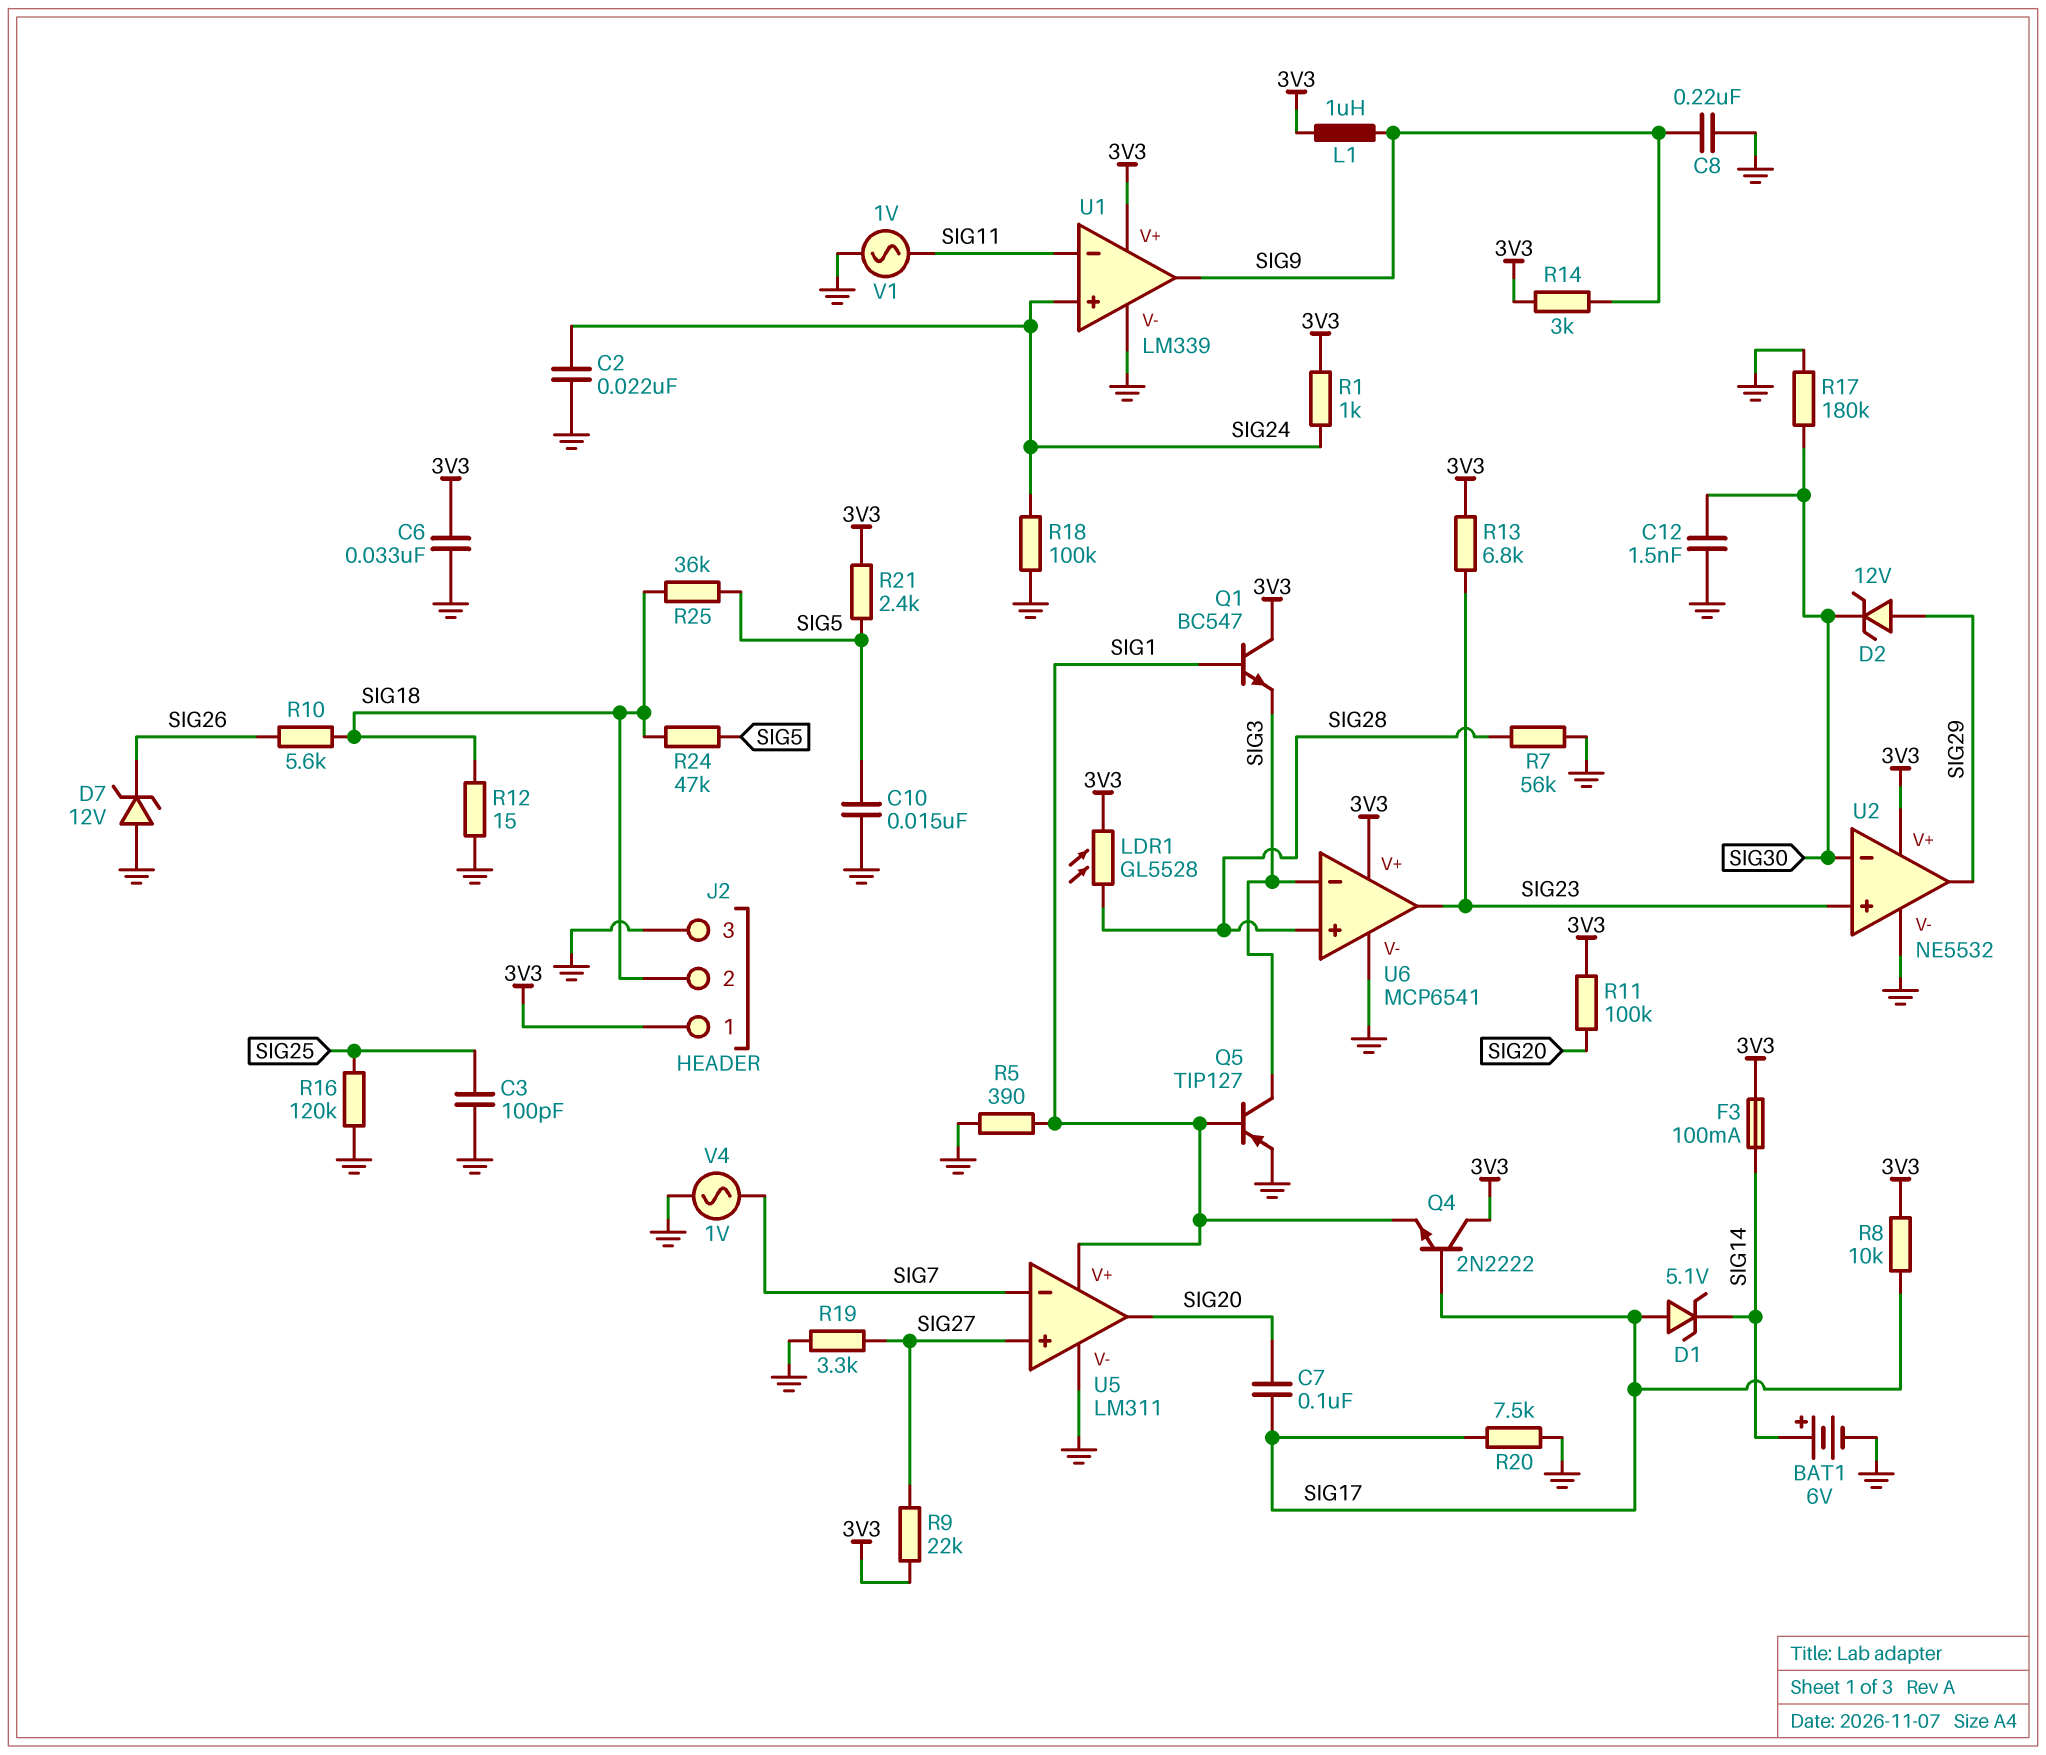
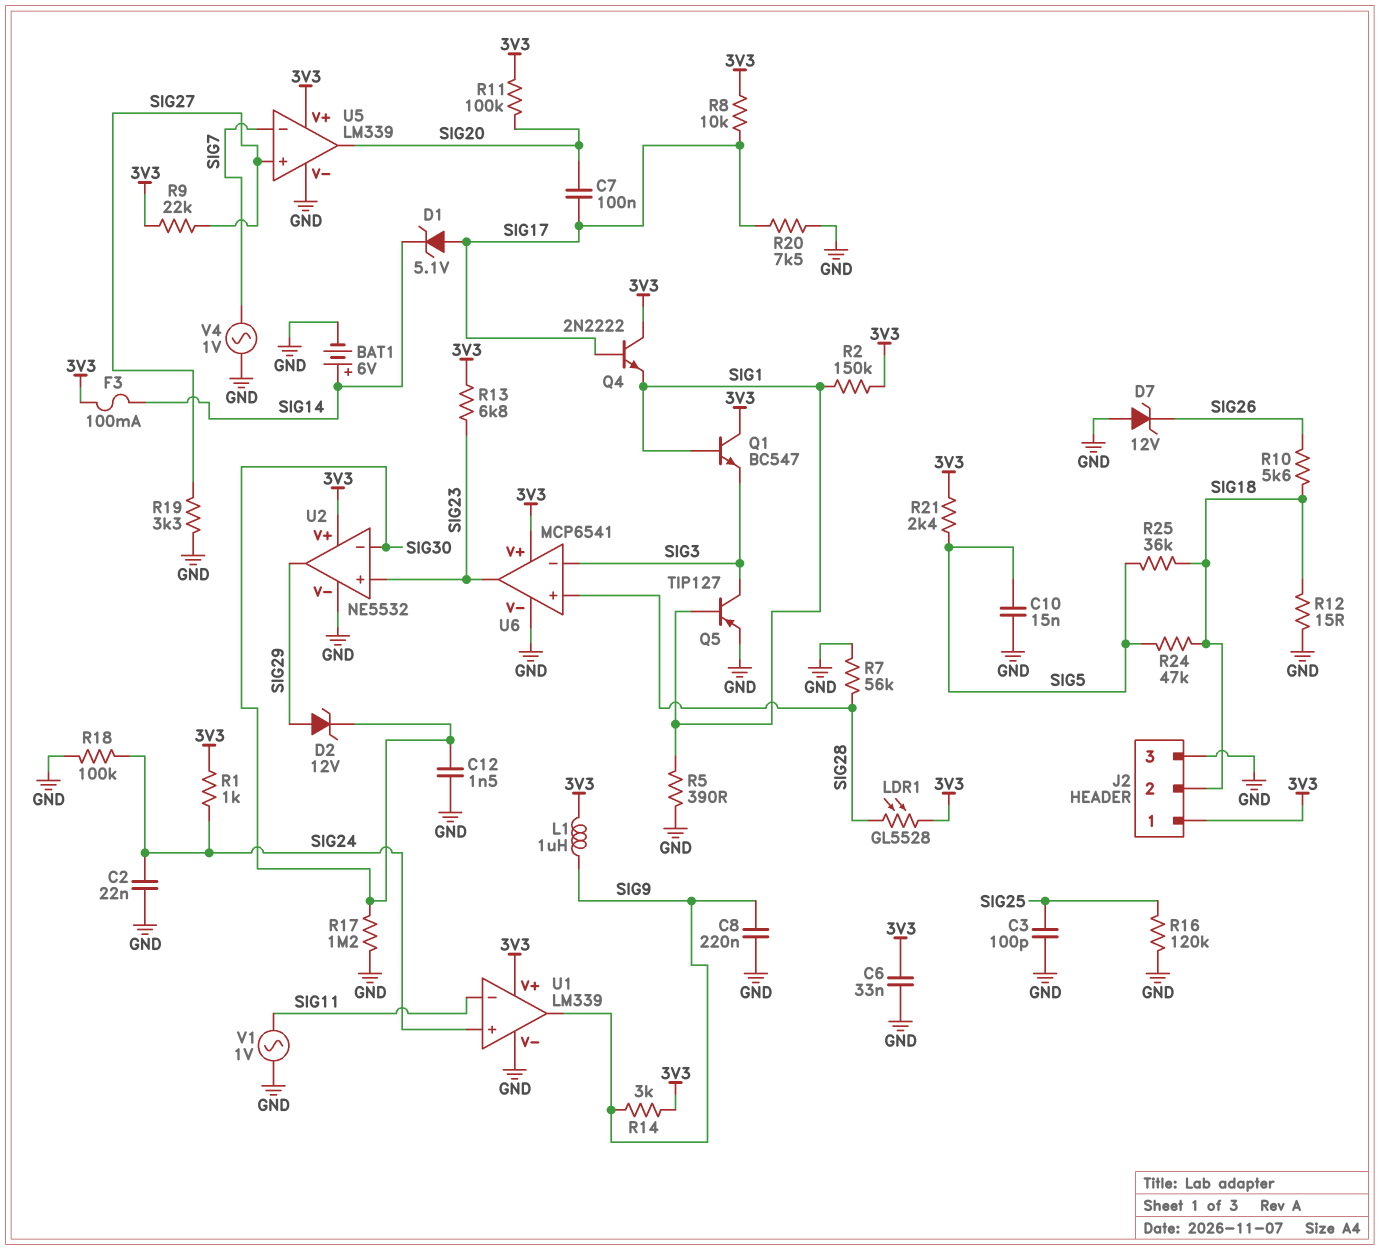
R2: none -> 150k (3V3, SIG1)
R17: 180k (GND, SIG30) -> 1.2M (GND, SIG30)
U5: LM311 -> LM339
U5 pin V+: SIG1 -> 3V3

